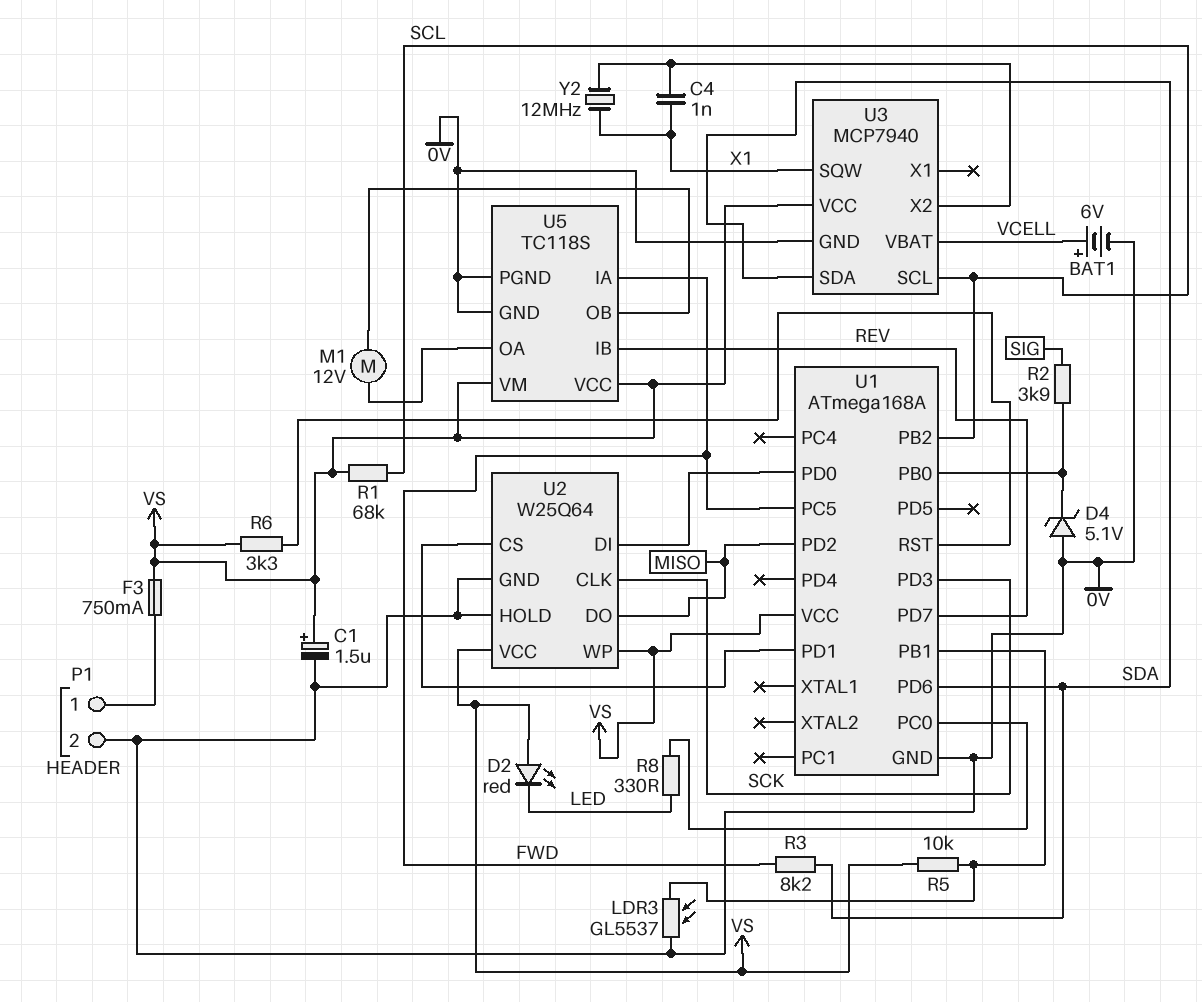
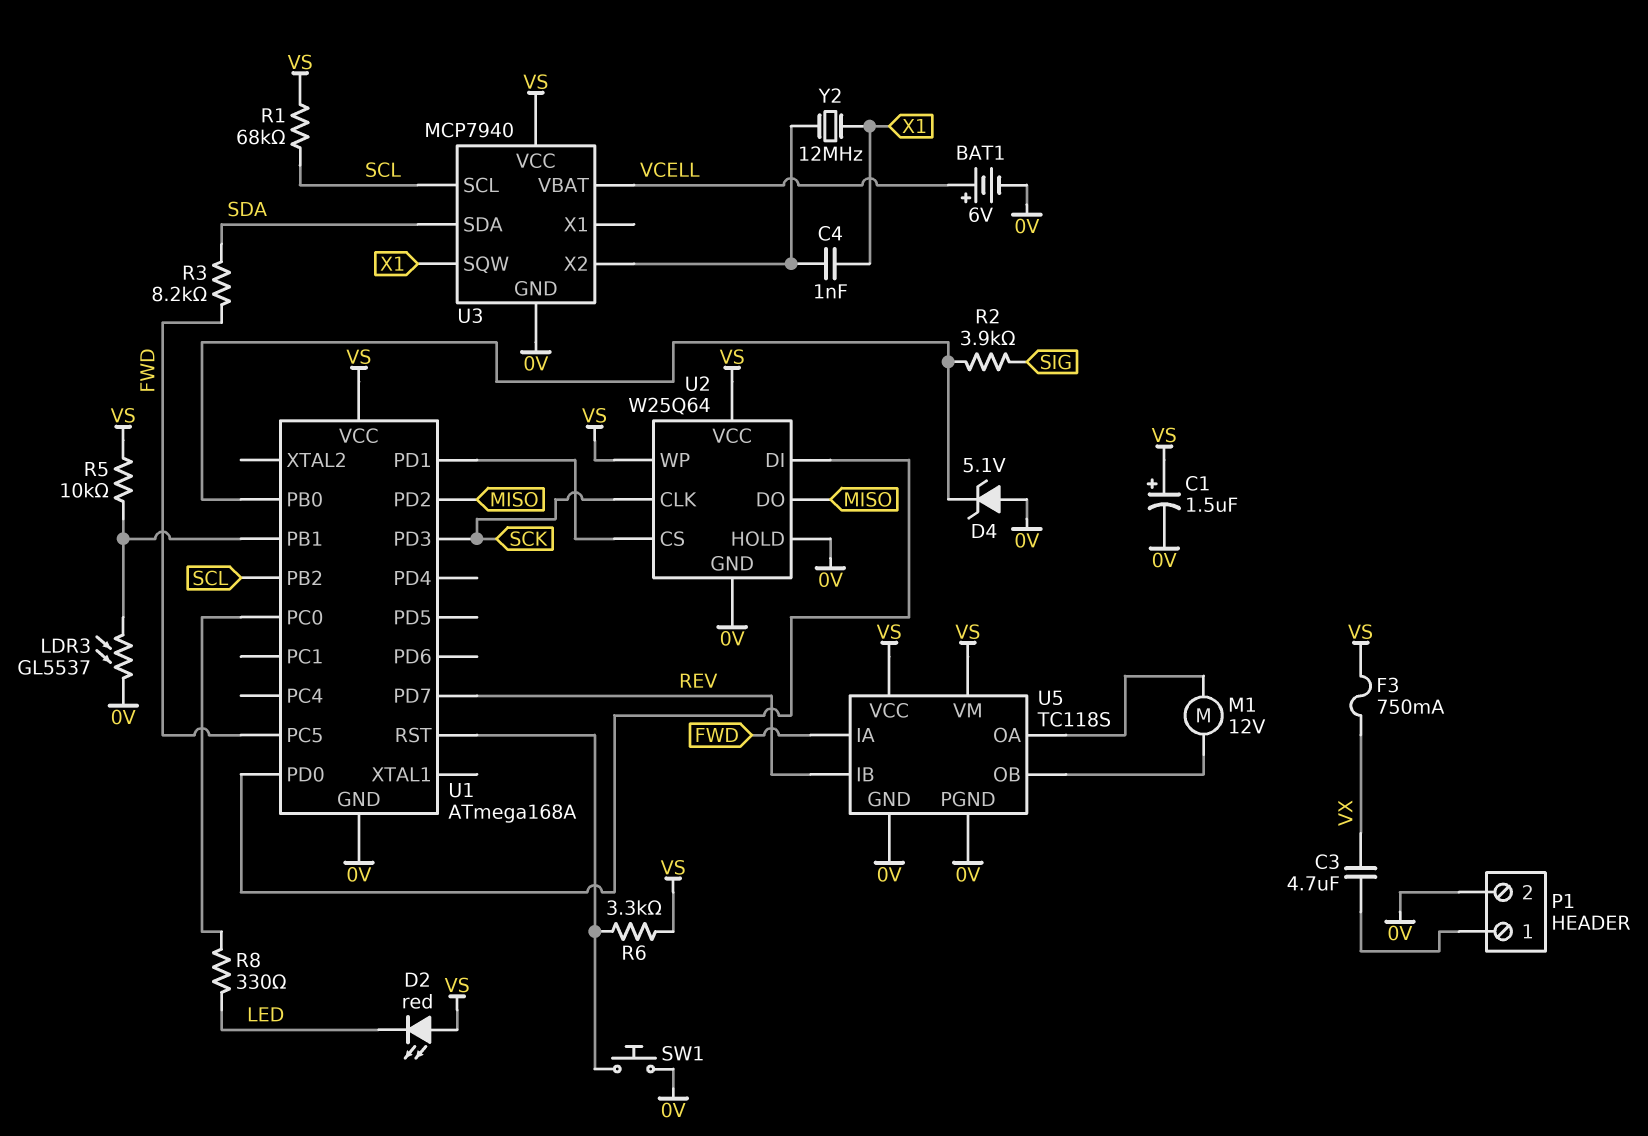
C3: none -> 4.7uF (P1/1, VX)
F3: 750mA (P1/1, VS) -> 750mA (VS, VX)
SW1: none -> button (0V, U1/RST)
U1 pin PD6: SDA -> none

